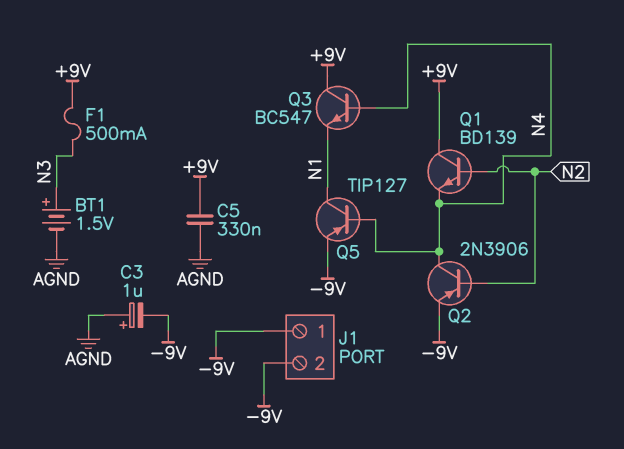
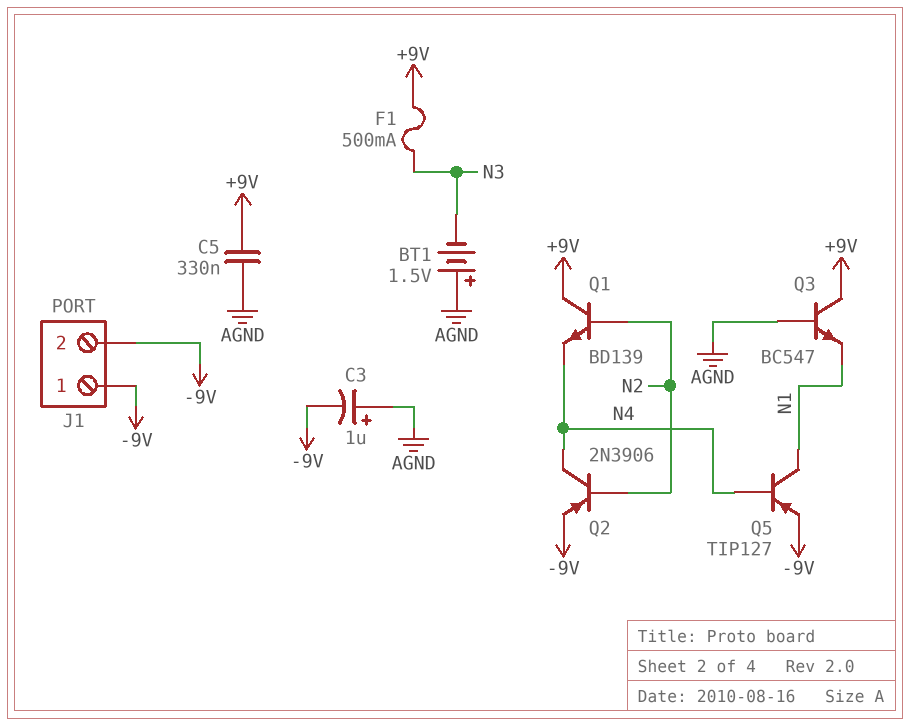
BT1: 1.5V (plus N3, minus AGND) -> 1.5V (plus AGND, minus N3)
Q3: NPN BC547 (B N4, C +9V, E N1) -> NPN BC547 (B AGND, C +9V, E N1)

